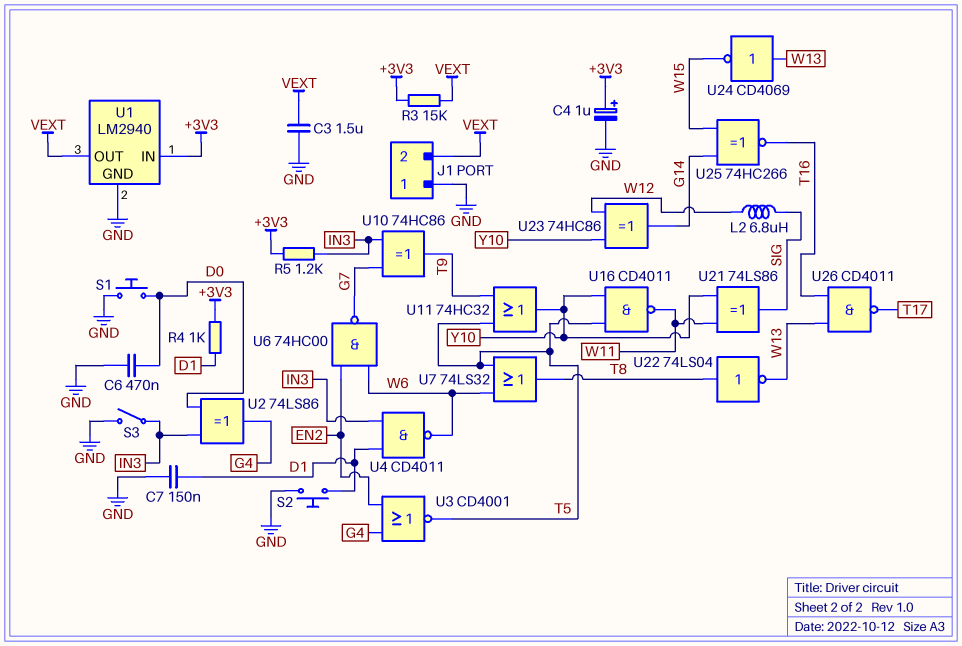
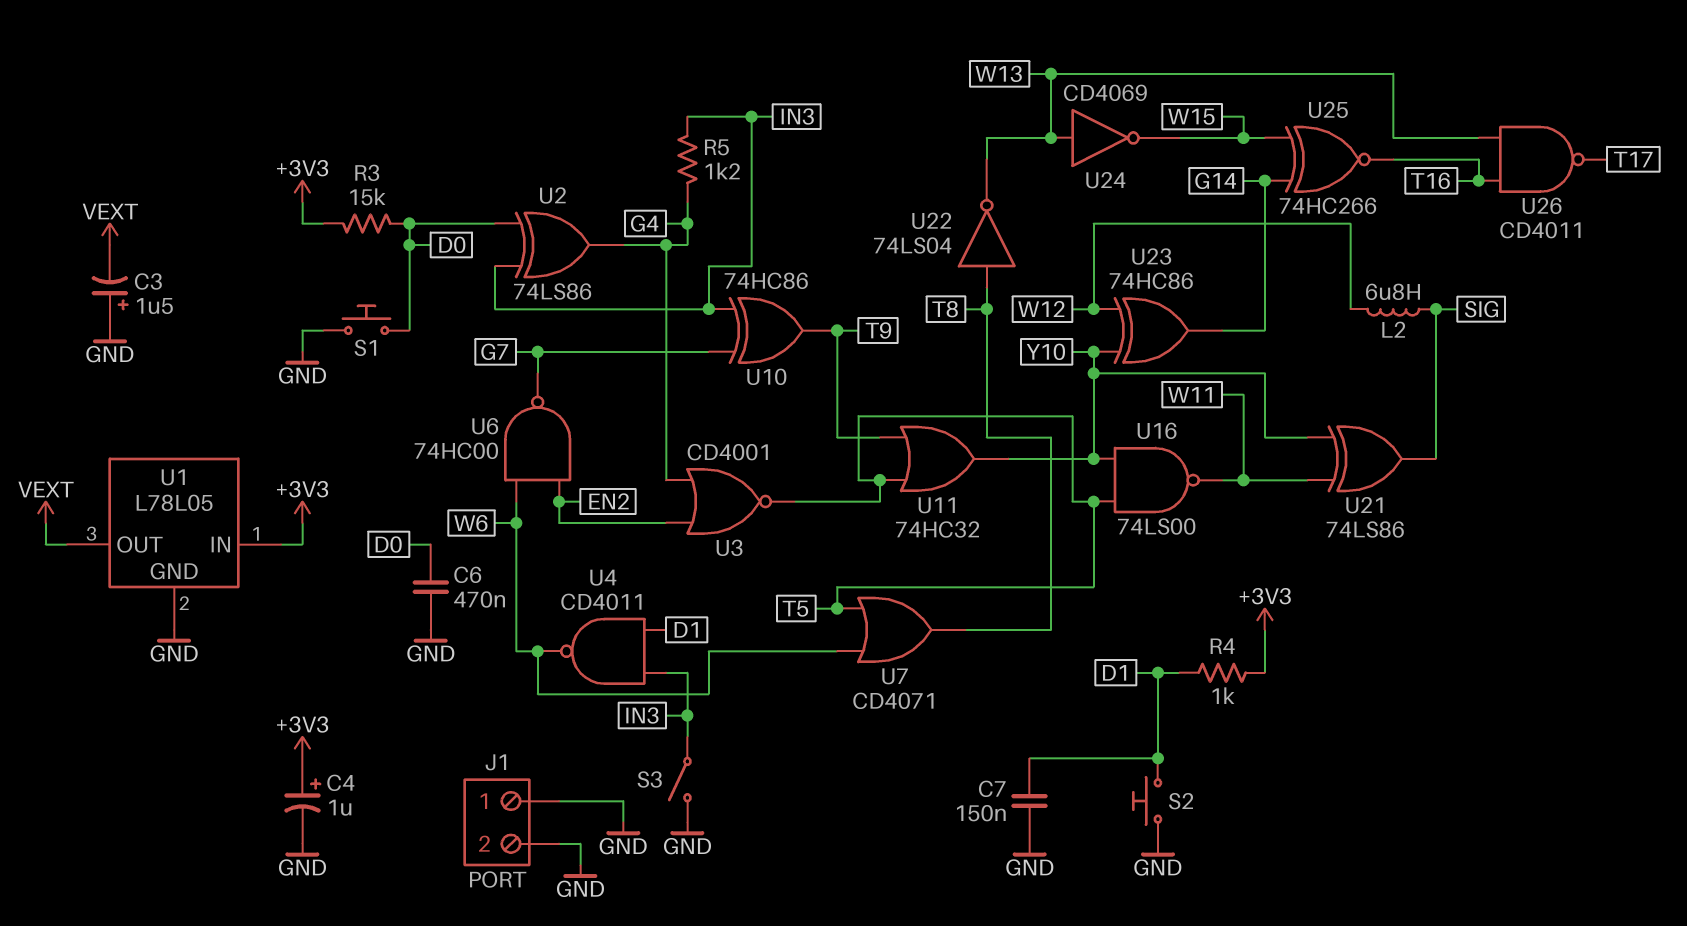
C3: 1.5uF (GND, VEXT) -> 1.5uF (plus GND, minus VEXT)
J1 pin 2: VEXT -> GND
R3: 15k (+3V3, VEXT) -> 15k (+3V3, D0)
R5: 1.2k (+3V3, IN3) -> 1.2k (G4, IN3)
U1: LM2940 -> L78L05
U7: OR 74LS32 (in T5, in W6, out T8) -> OR CD4071 (in T5, in W6, out T8)
U16: NAND CD4011 (in T5, in Y10, out W11) -> NAND 74LS00 (in T5, in Y10, out W11)

